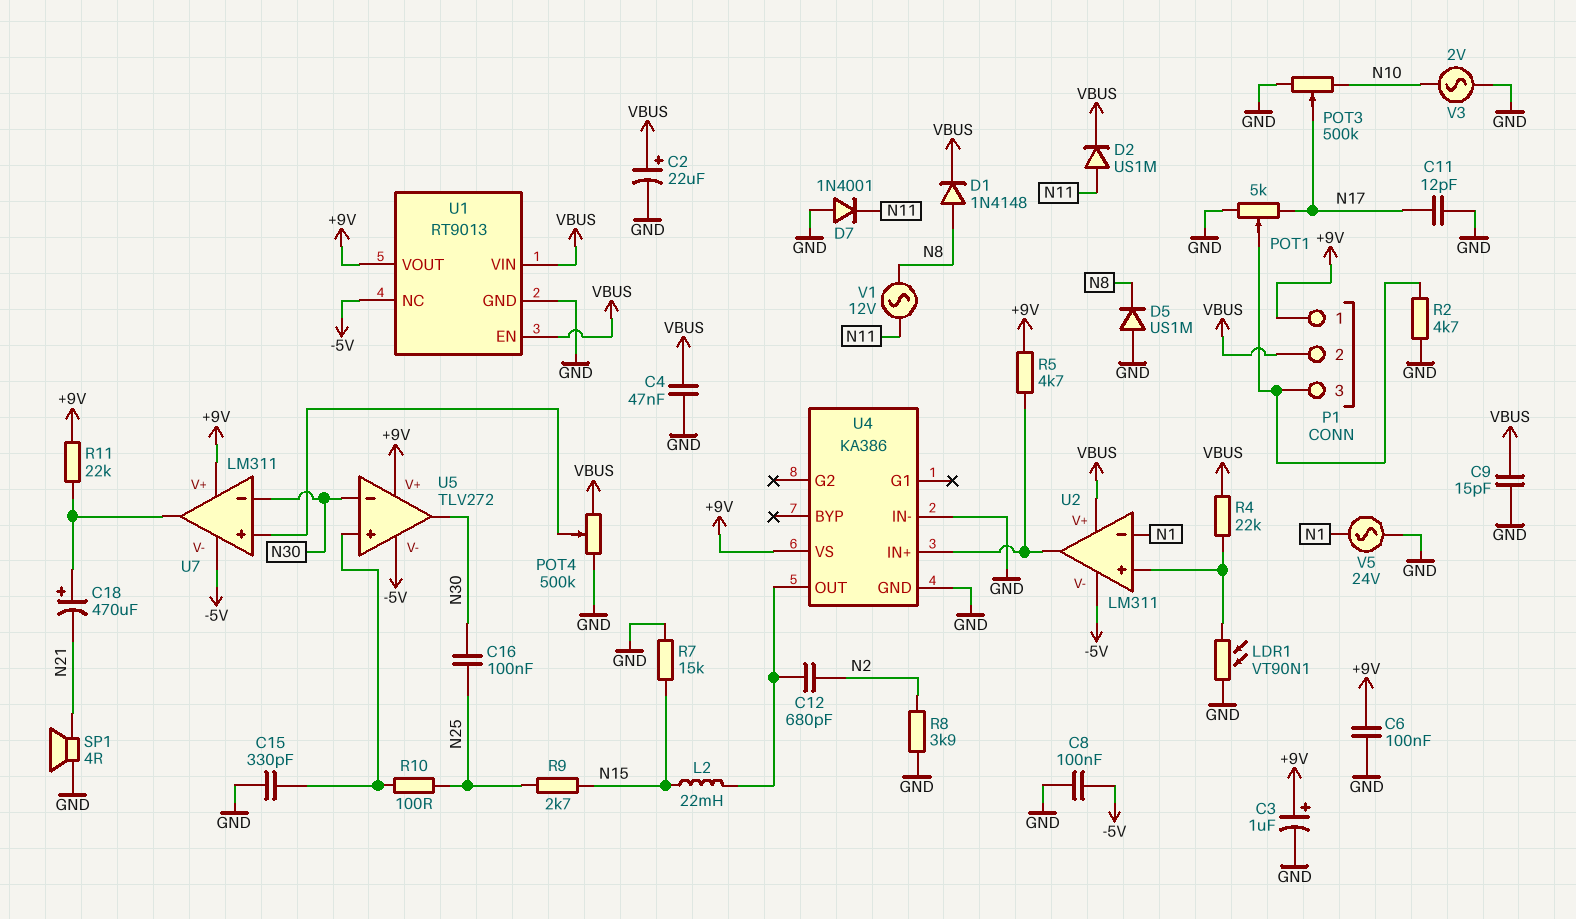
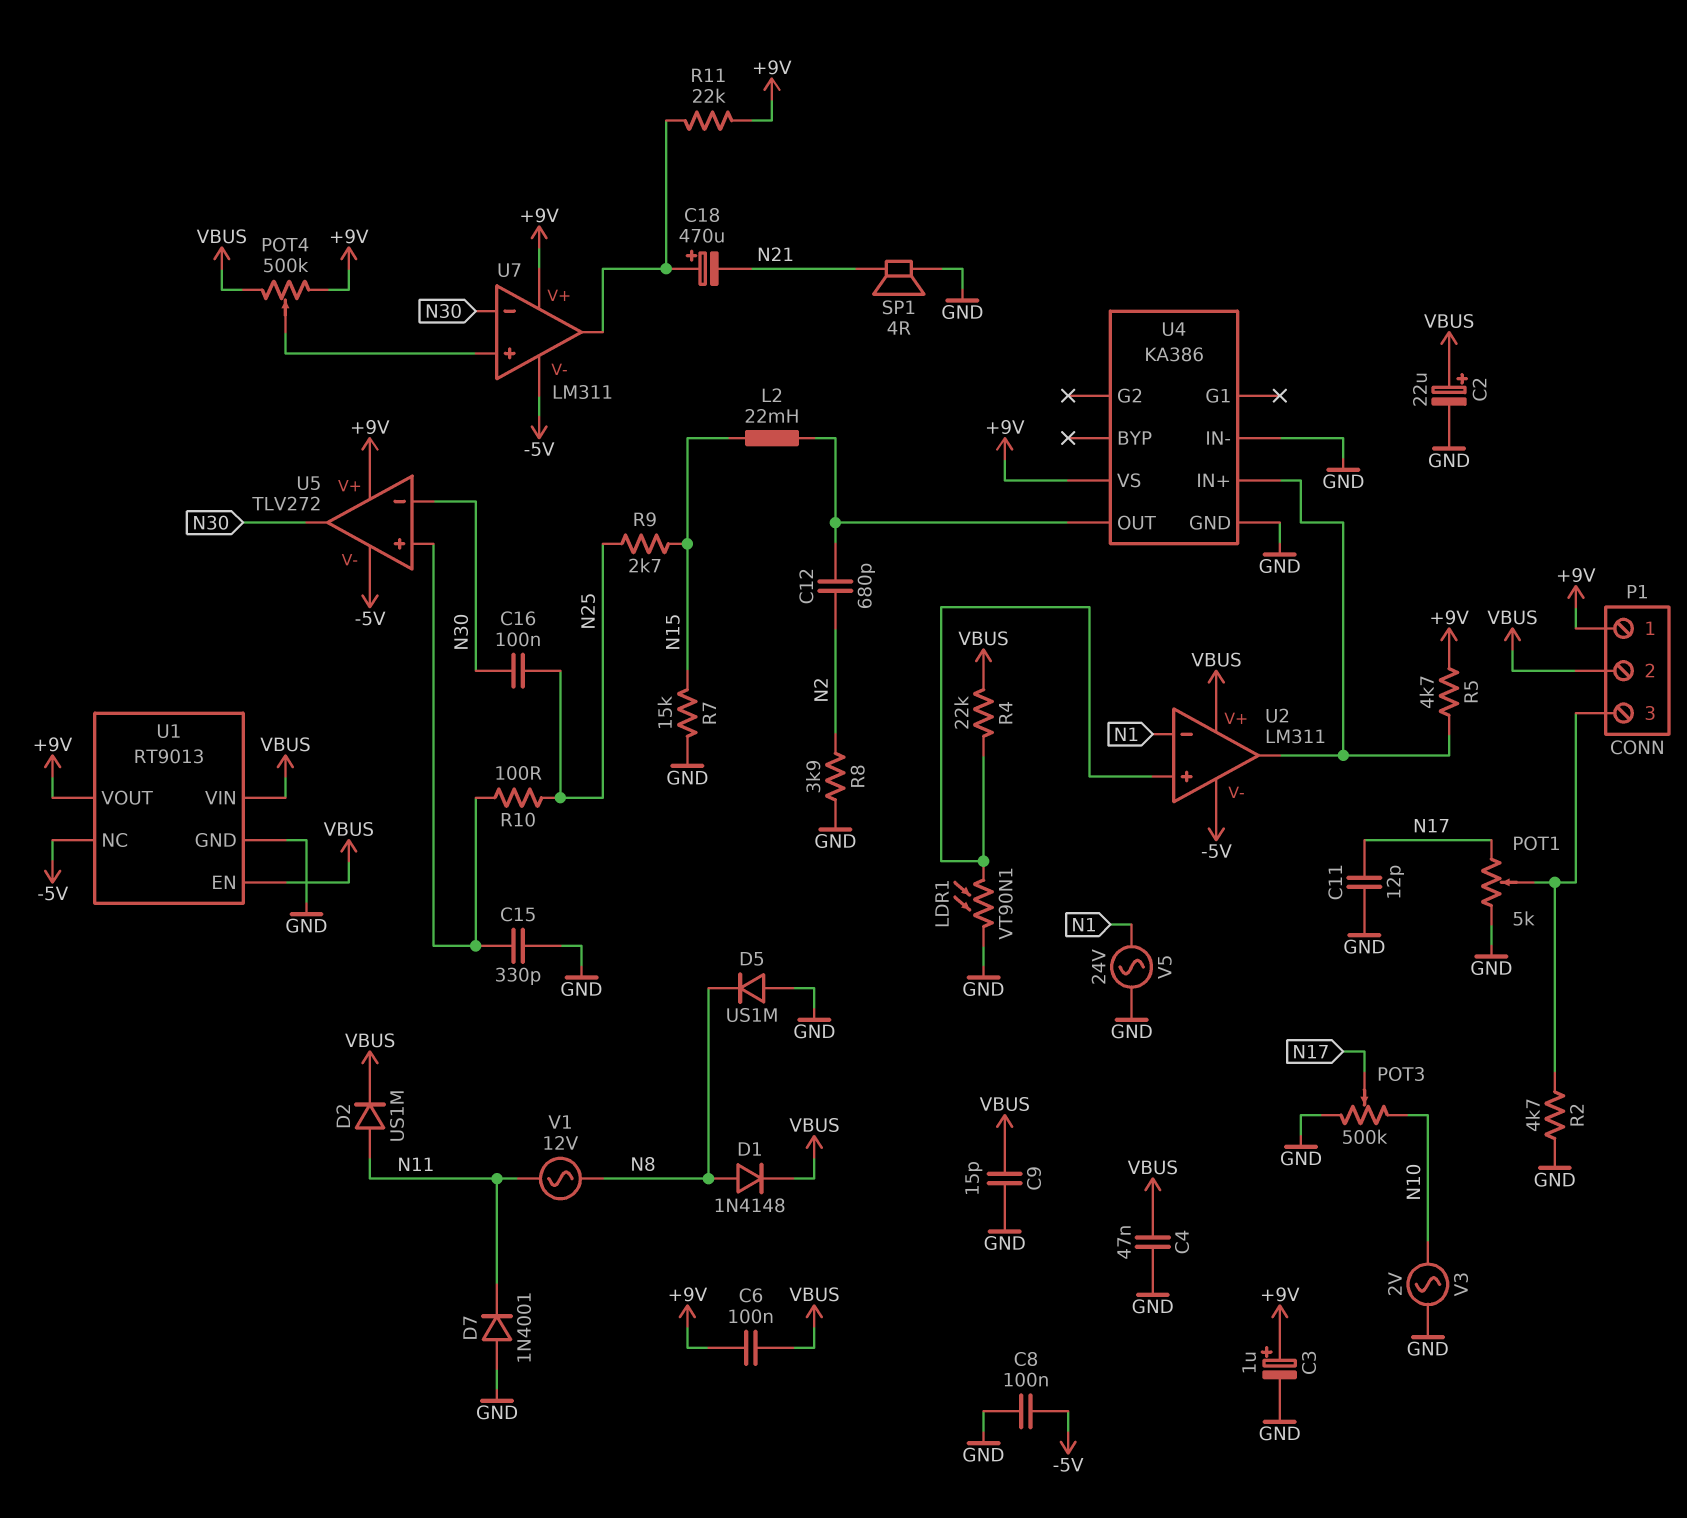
C6: 100nF (+9V, GND) -> 100nF (+9V, VBUS)
POT4: 500k (GND, VBUS, wiper U7/in+) -> 500k (+9V, VBUS, wiper U7/in+)

